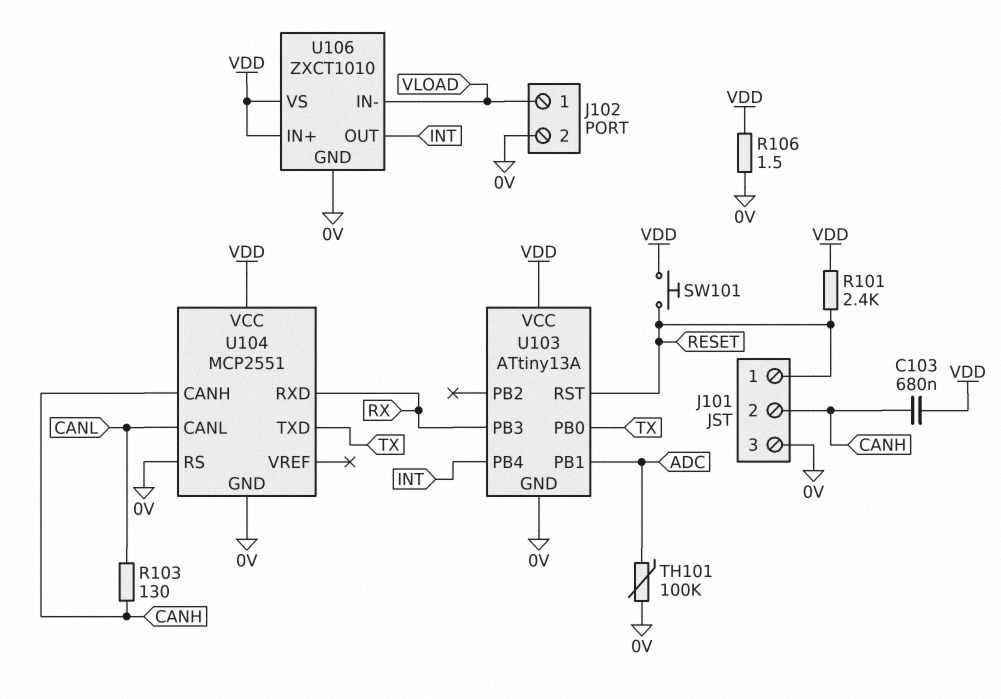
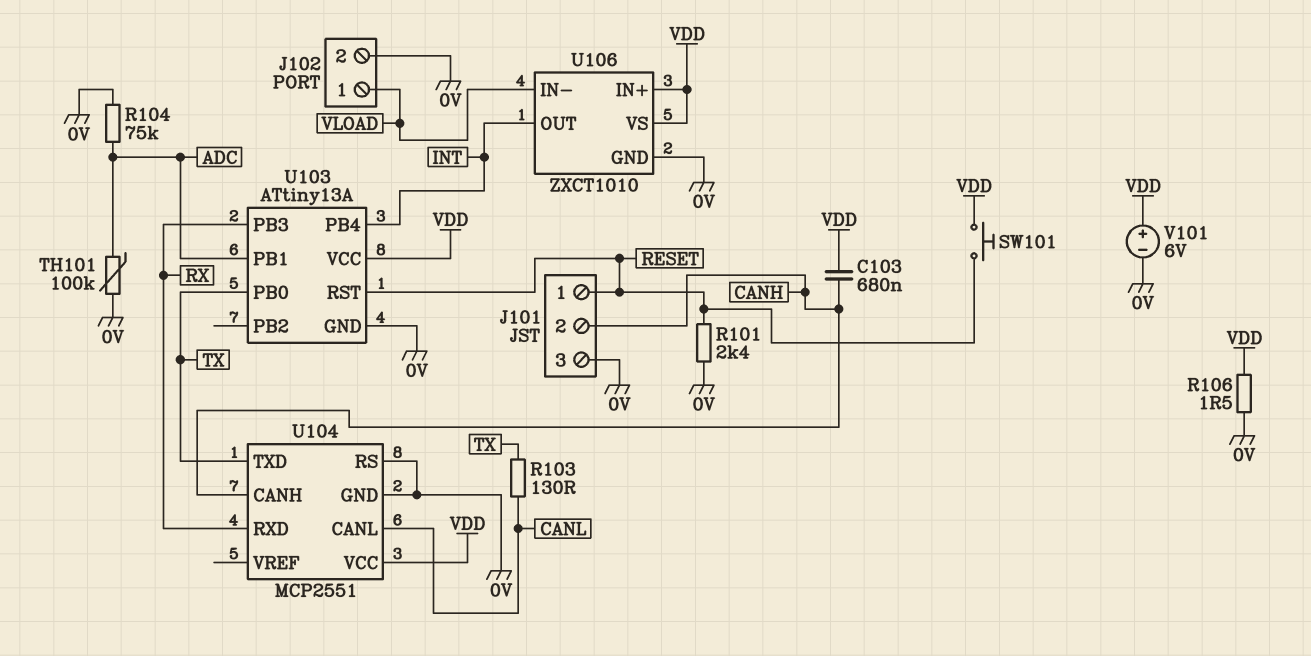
R101: 2.4k (RESET, VDD) -> 2.4k (0V, RESET)
R103: 130 (CANH, CANL) -> 130 (CANL, TX)
R104: none -> 75k (0V, ADC)
V101: none -> 6V (plus VDD, minus 0V)

